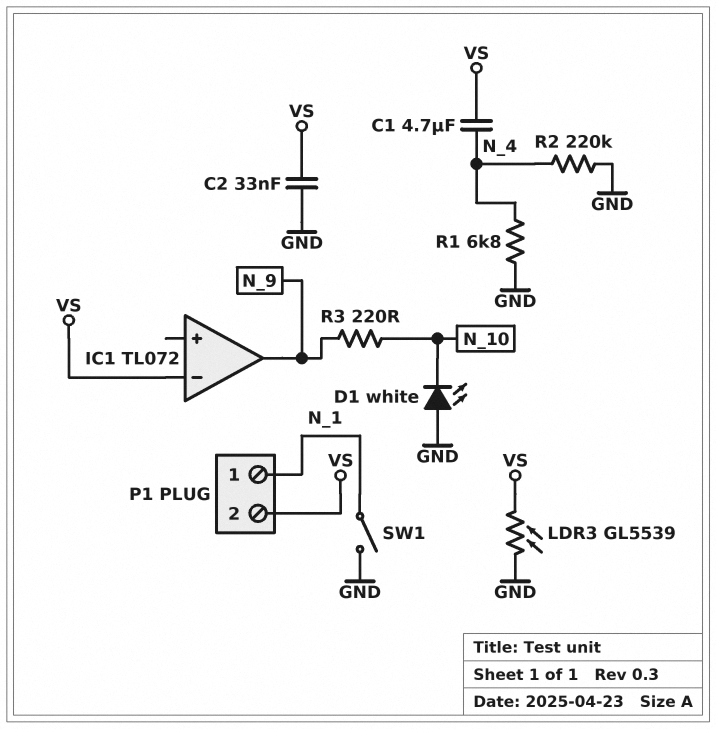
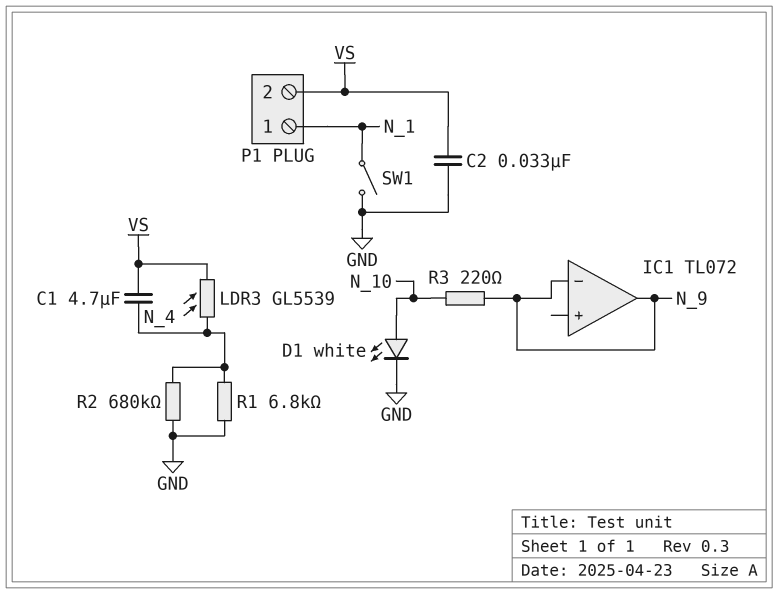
D1: LED white (A GND, K N_10) -> LED white (A N_10, K GND)
IC1 pin in-: VS -> N_9
LDR3: GL5539 (GND, VS) -> GL5539 (N_4, VS)
R2: 220k (GND, N_4) -> 680k (GND, N_4)

